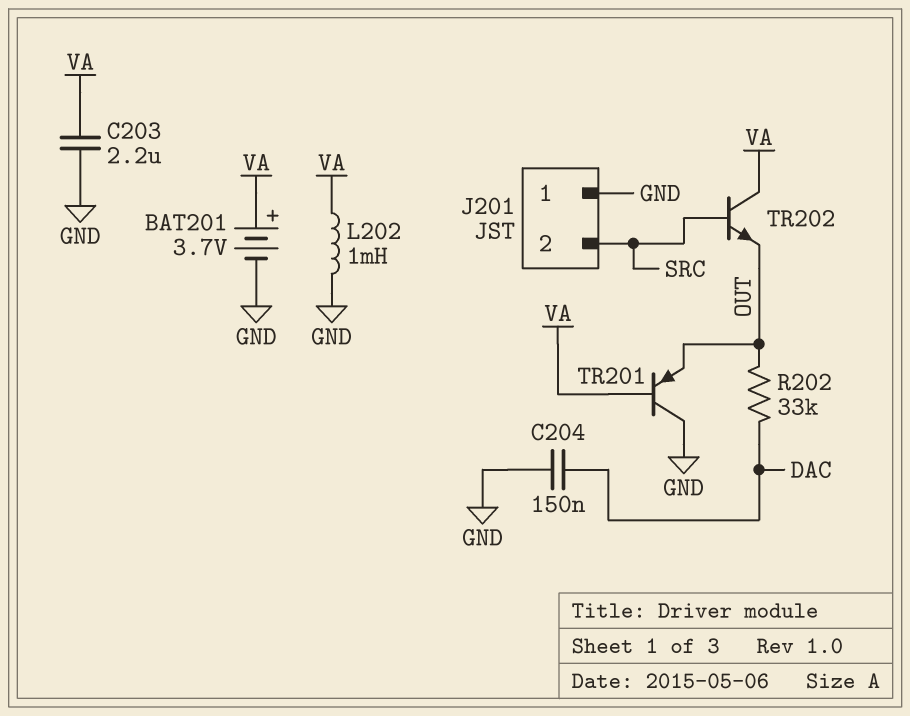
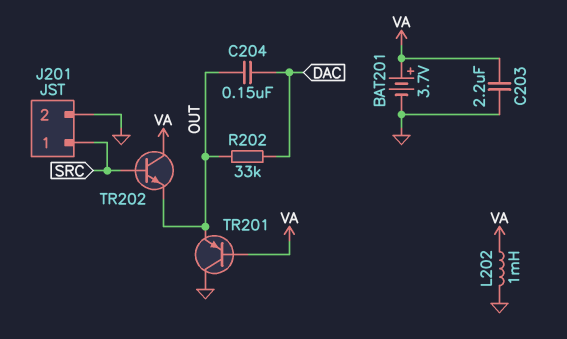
C204: 150nF (DAC, GND) -> 150nF (DAC, OUT)
J201 pin 1: GND -> SRC
J201 pin 2: SRC -> GND

